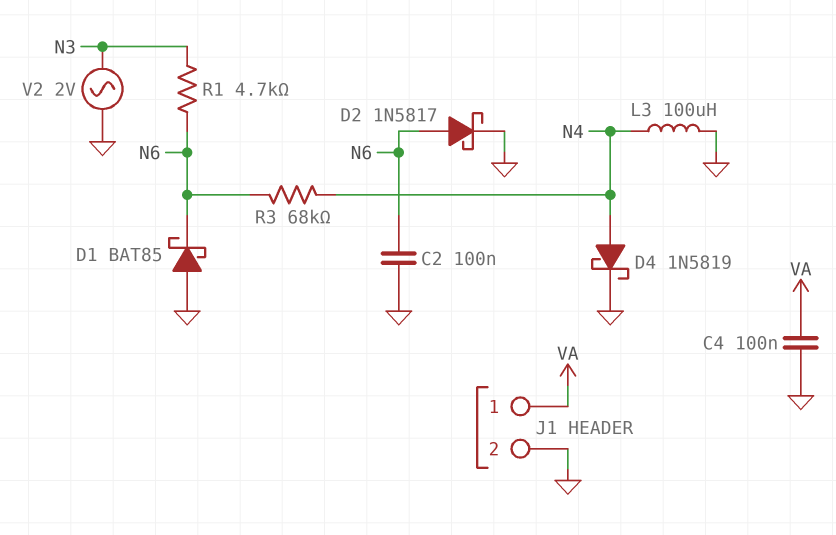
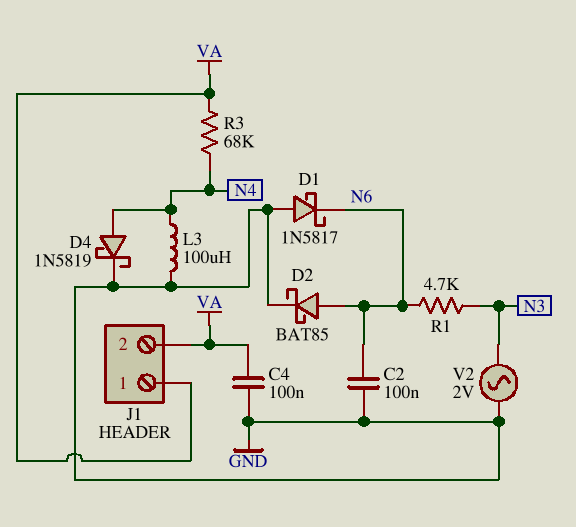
D1: schottky BAT85 (A GND, K N6) -> schottky 1N5817 (A GND, K N6)
D2: schottky 1N5817 (A N6, K GND) -> schottky BAT85 (A N6, K GND)
J1 pin 2: GND -> VA
R3: 68k (N4, N6) -> 68k (N4, VA)

